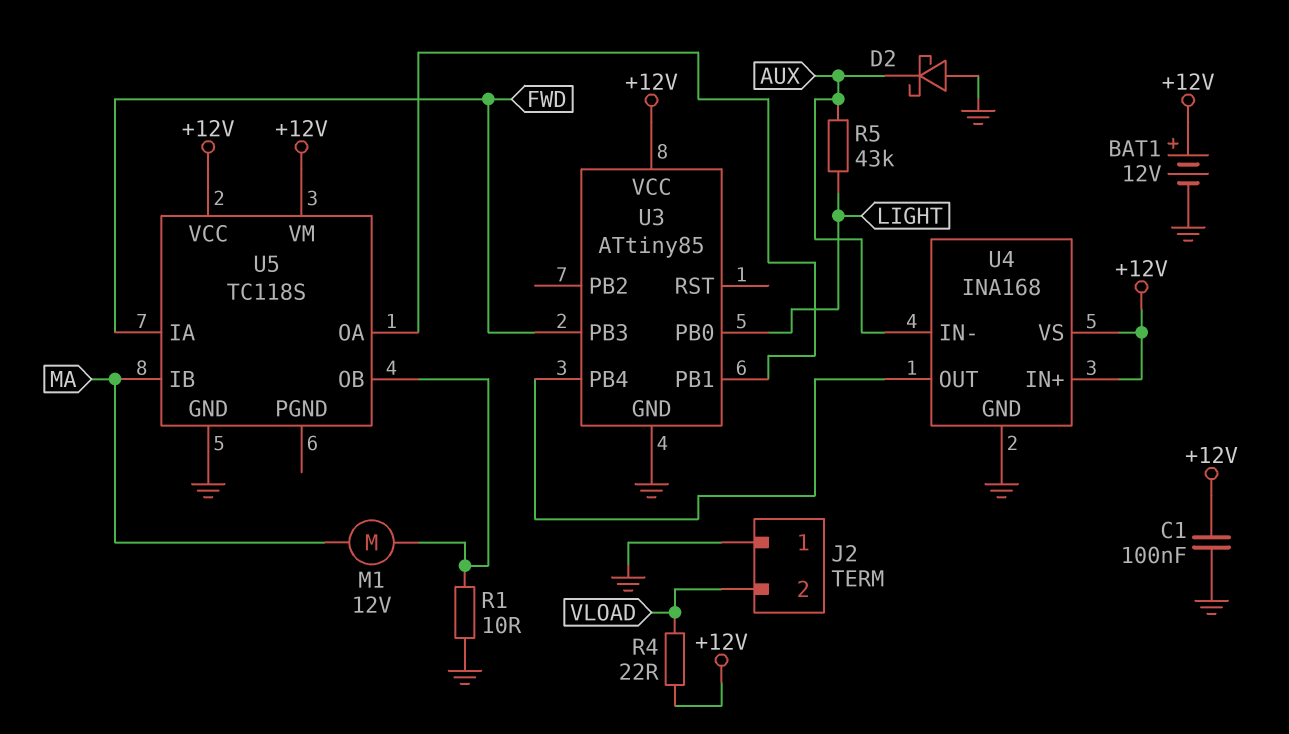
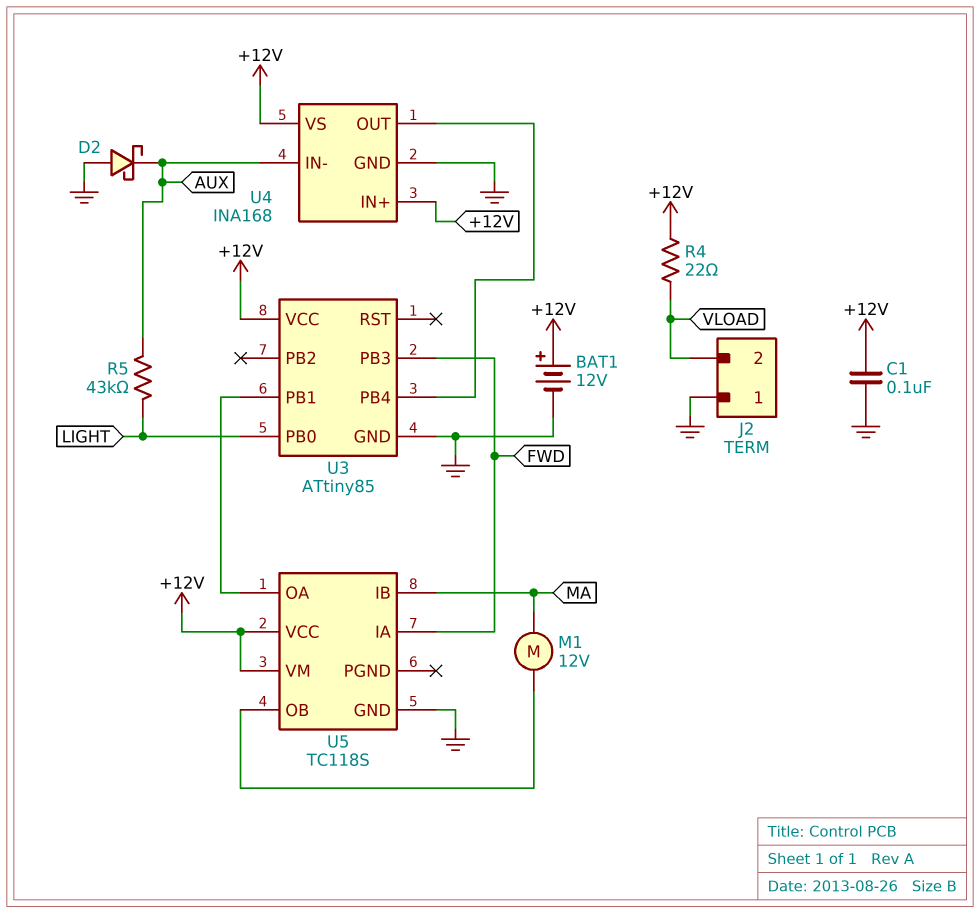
R1: 10 (GND, U5/OB) -> none

